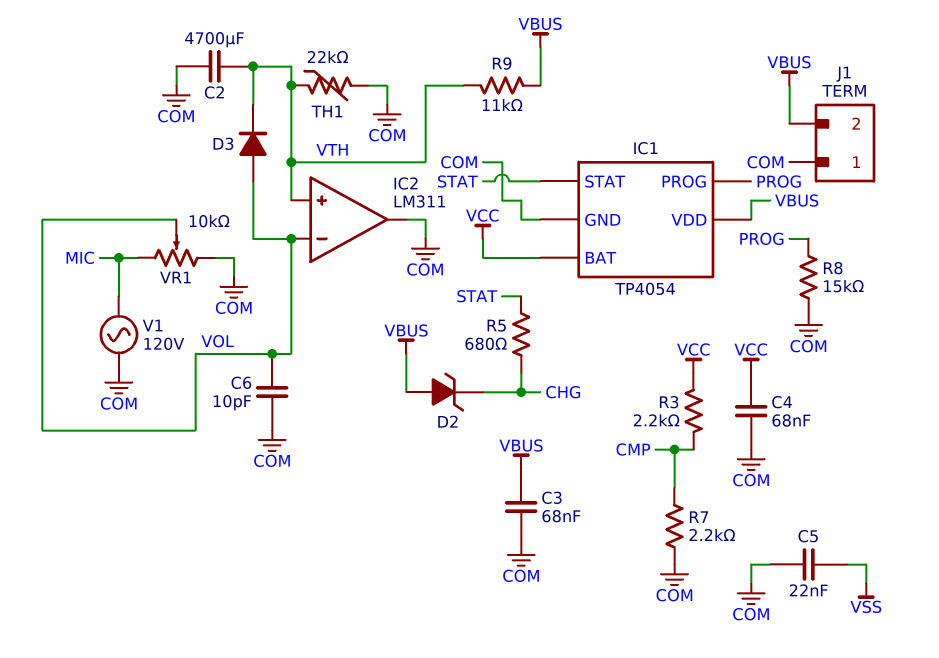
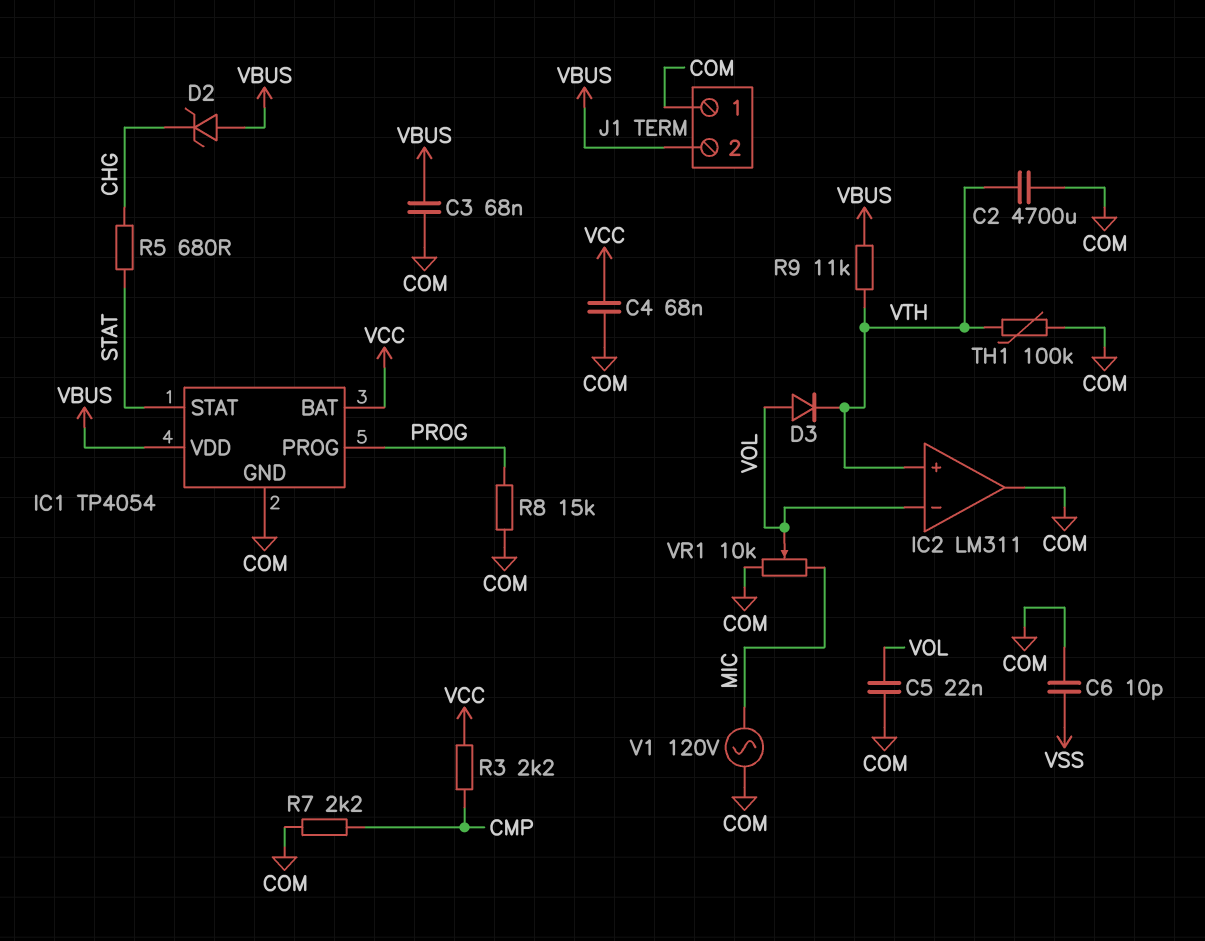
C5: 22nF (COM, VSS) -> 22nF (COM, VOL)
C6: 10pF (COM, VOL) -> 10pF (COM, VSS)
TH1: 22k (COM, VTH) -> 100k (COM, VTH)

